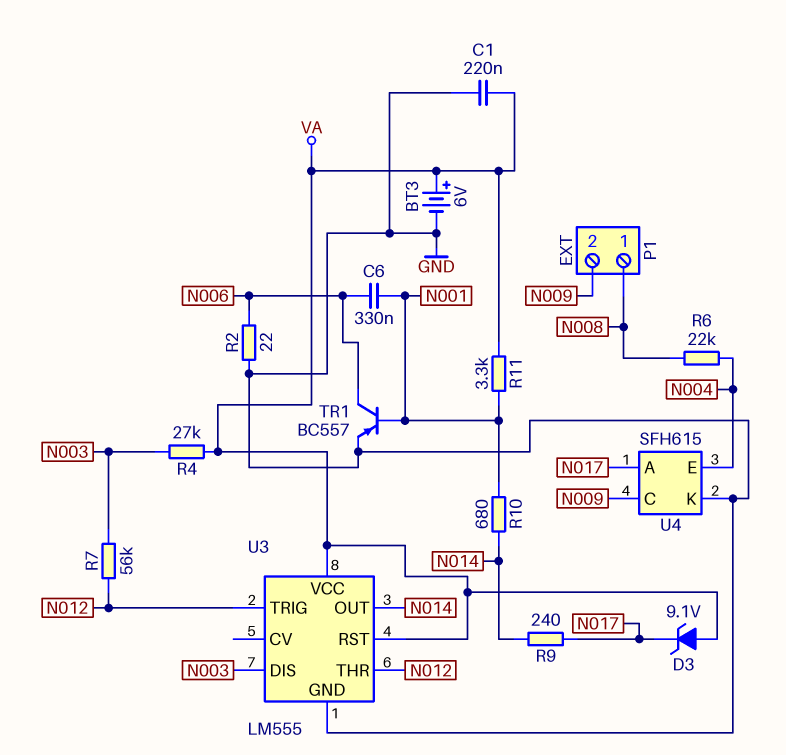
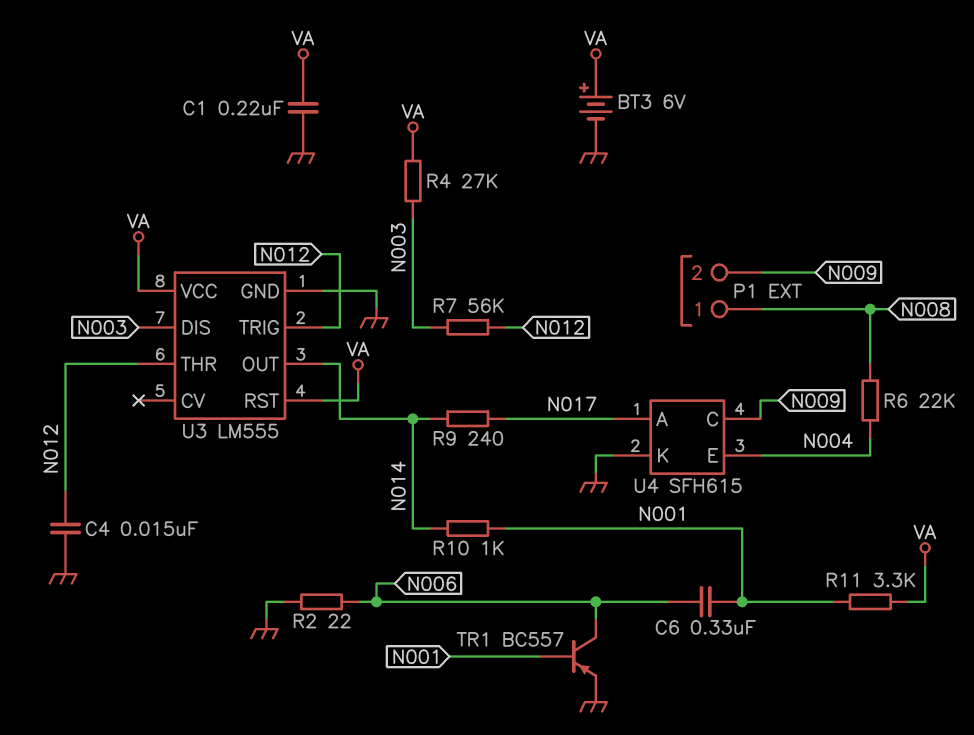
C4: none -> 15nF (GND, N012)
D3: zener 9.1V (A VA, K N017) -> none
R10: 680 (N001, N014) -> 1k (N001, N014)

